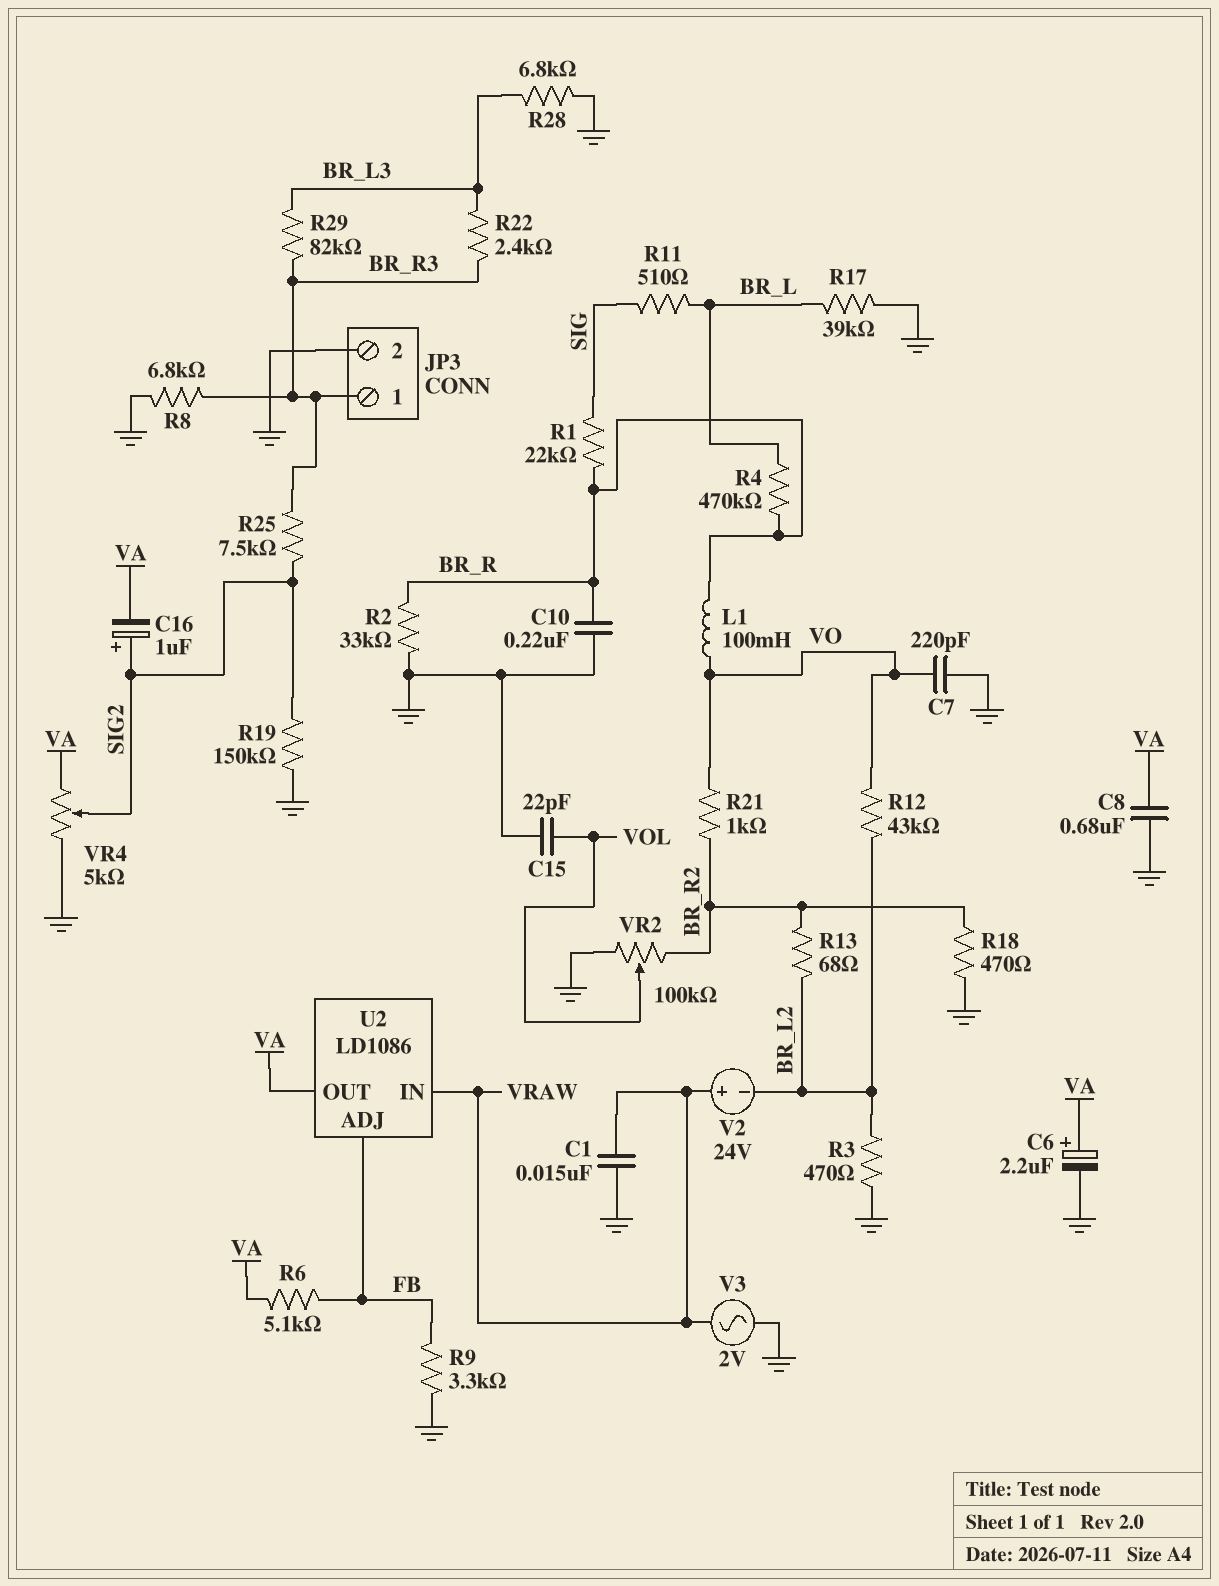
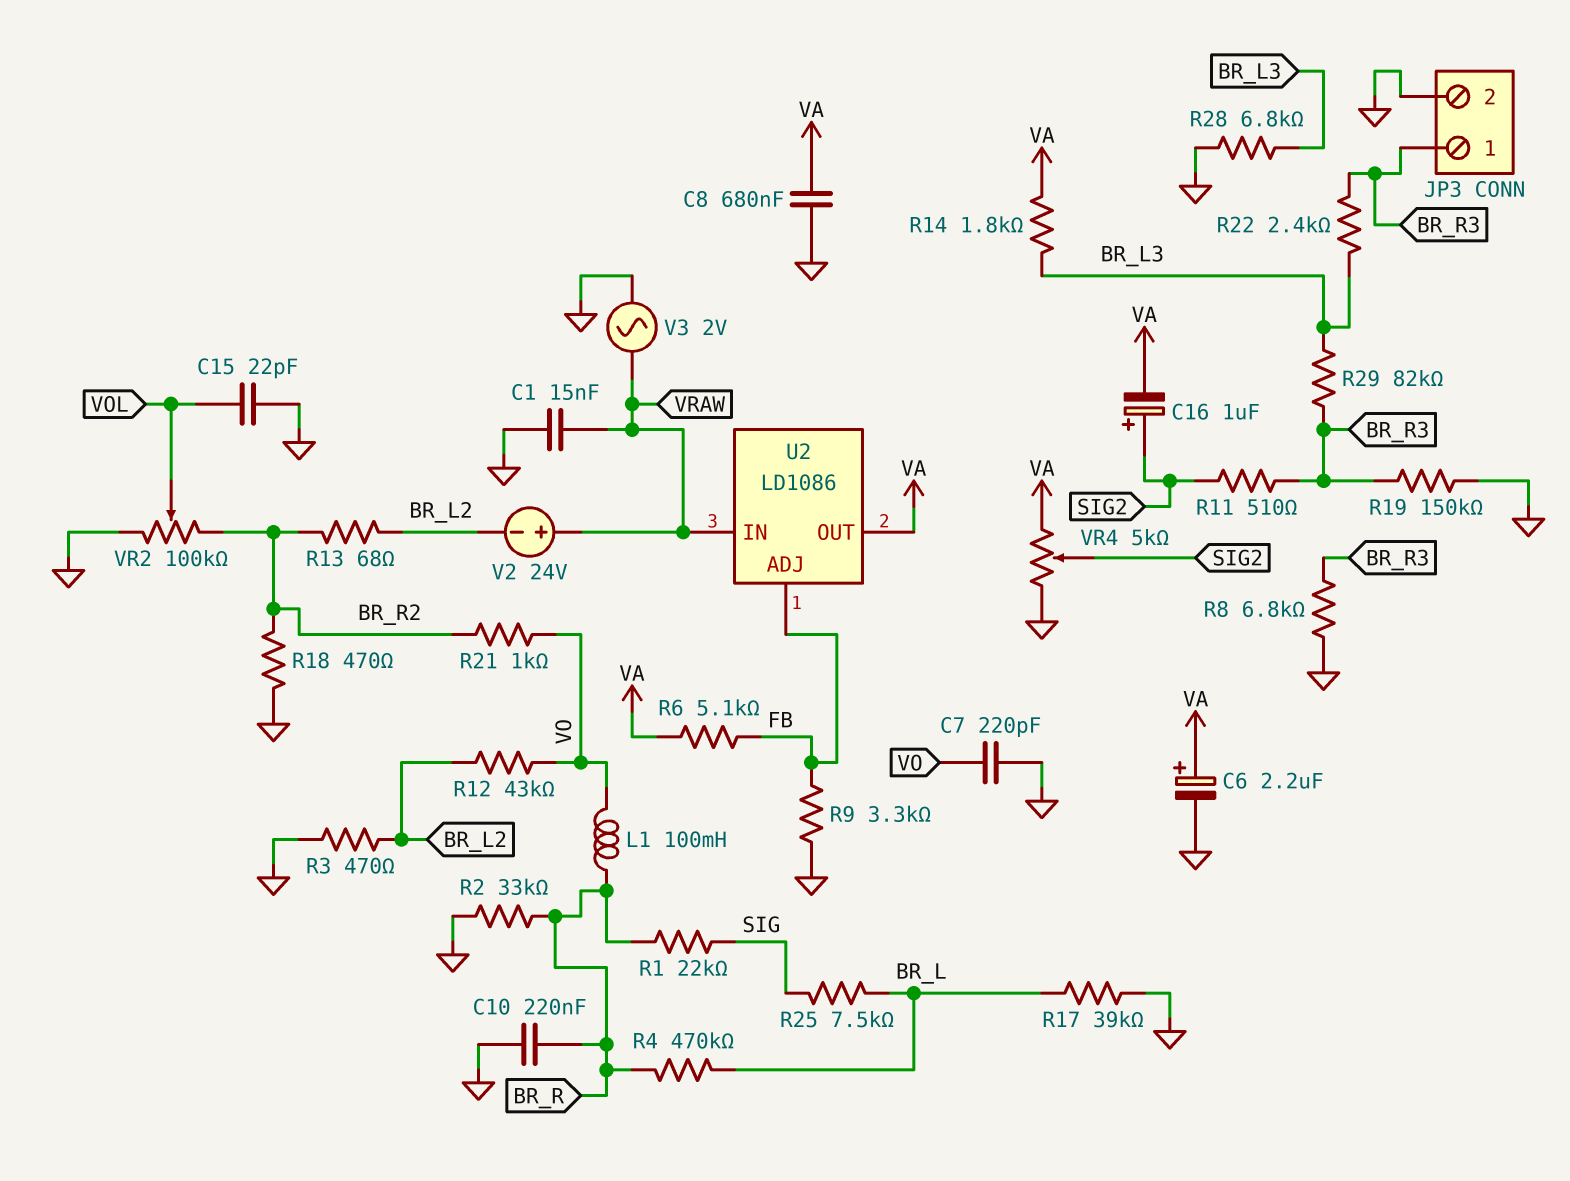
R11: 510 (BR_L, SIG) -> 510 (BR_R3, SIG2)
R14: none -> 1.8k (BR_L3, VA)
R19: 150k (GND, SIG2) -> 150k (BR_R3, GND)
R25: 7.5k (BR_R3, SIG2) -> 7.5k (BR_L, SIG)

